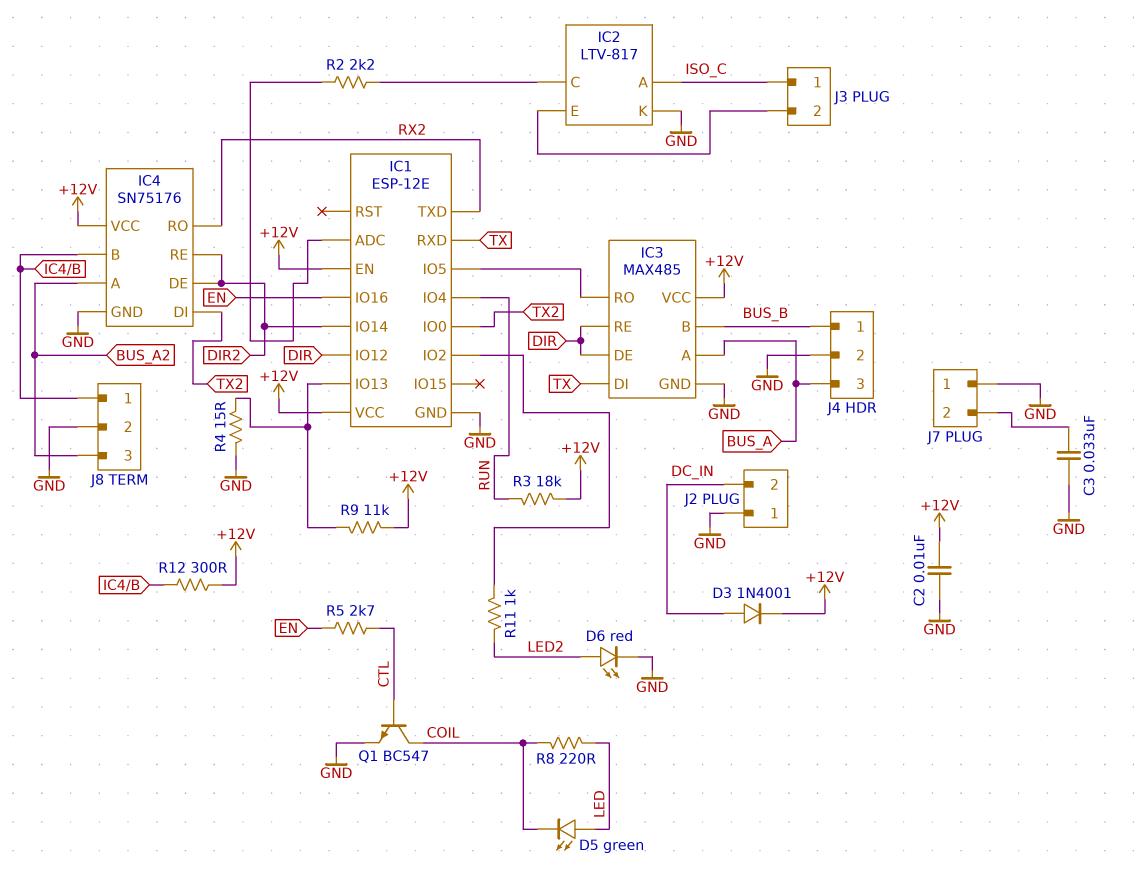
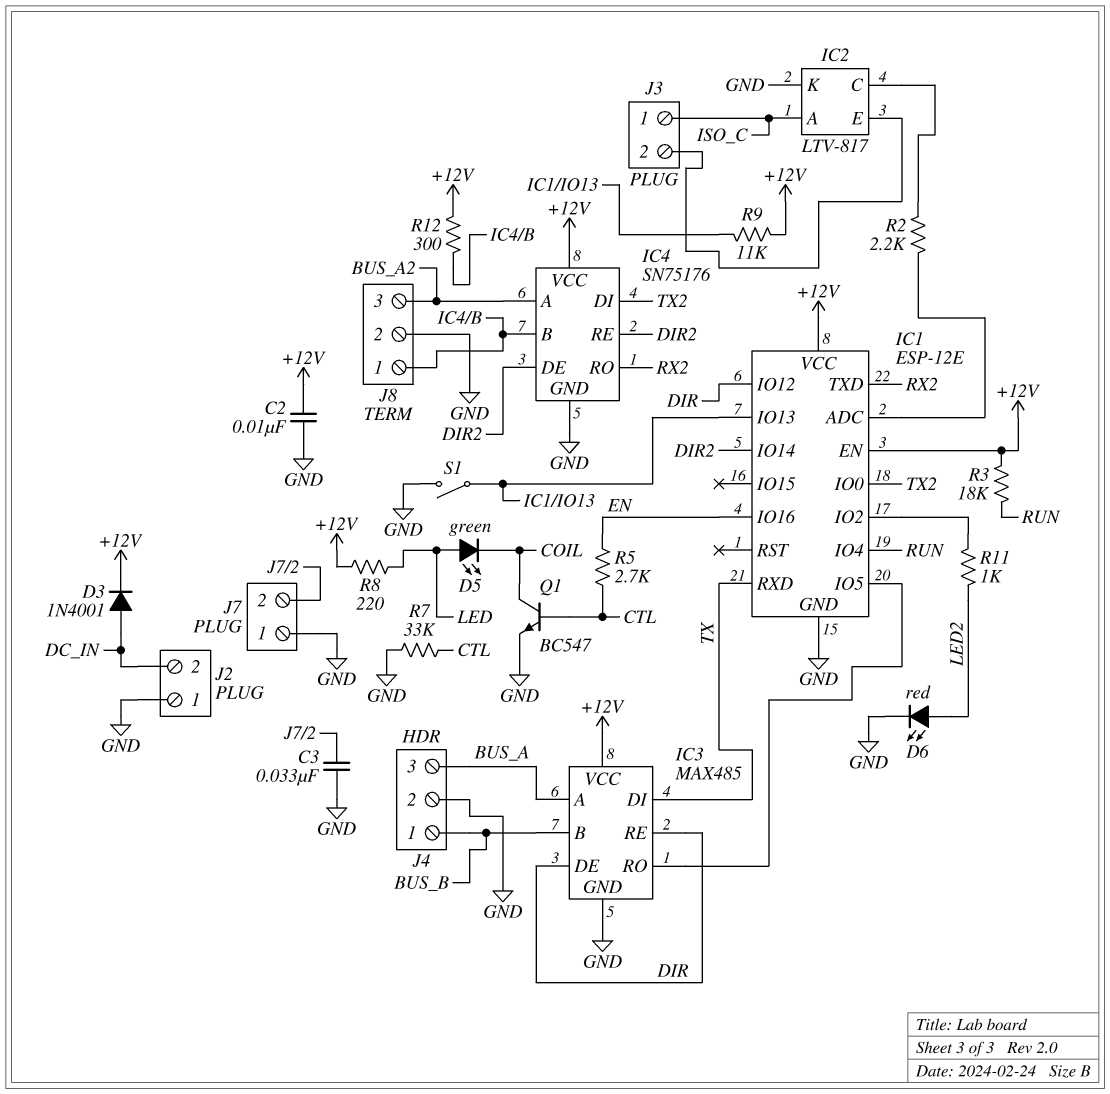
R4: 15 (GND, IC1/IO13) -> none
R7: none -> 33k (CTL, GND)
R8: 220 (COIL, LED) -> 220 (+12V, LED)
S1: none -> switch (GND, IC1/IO13)

